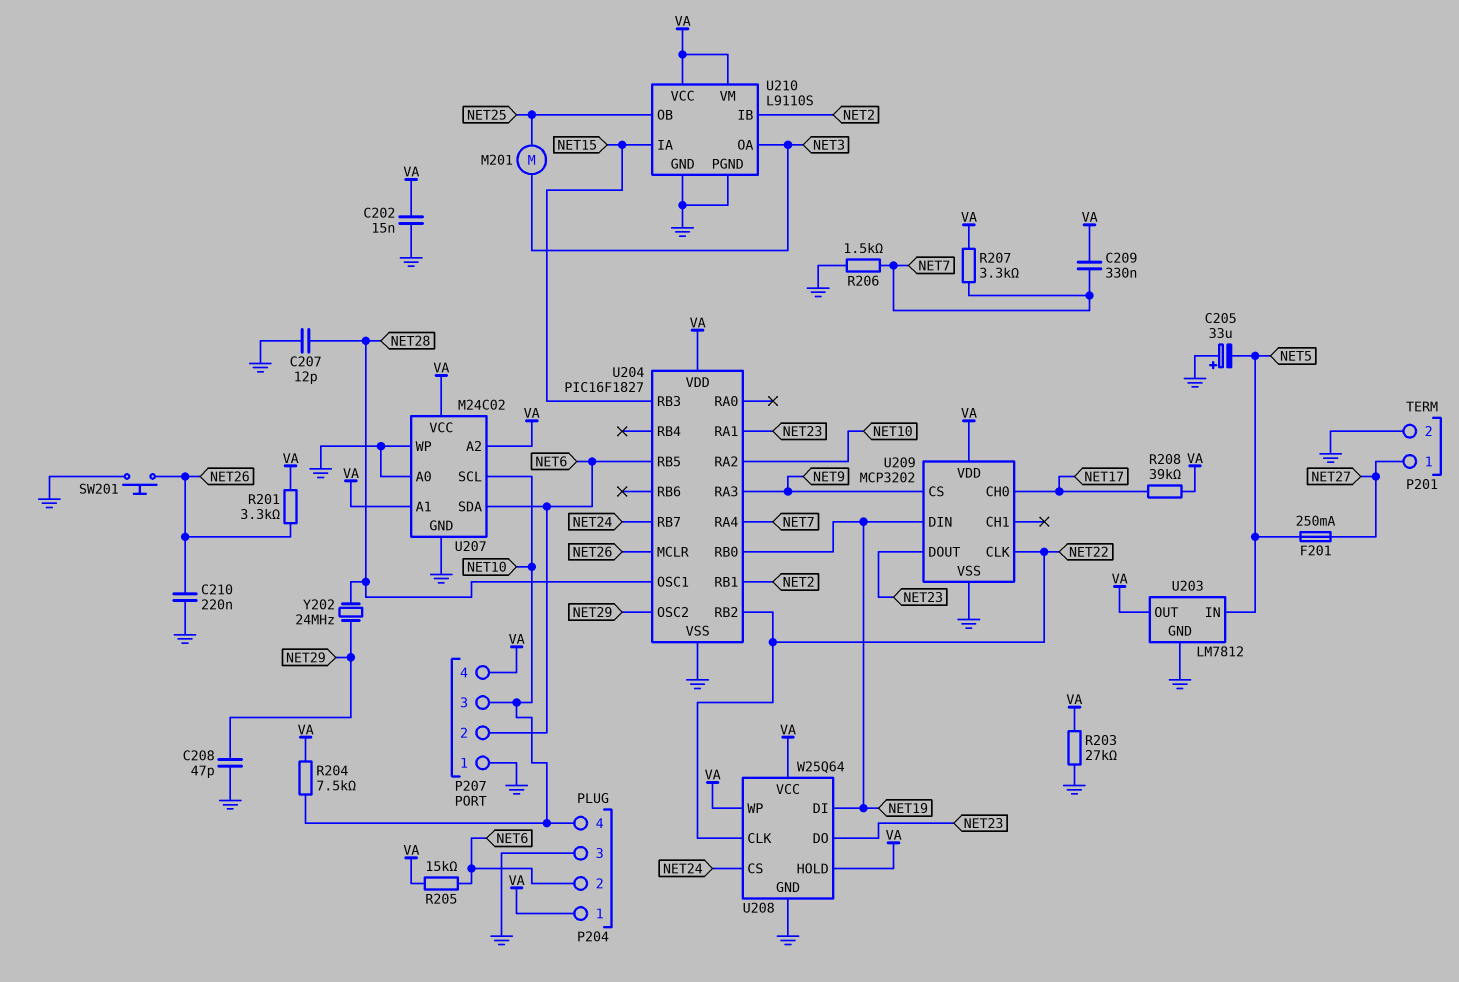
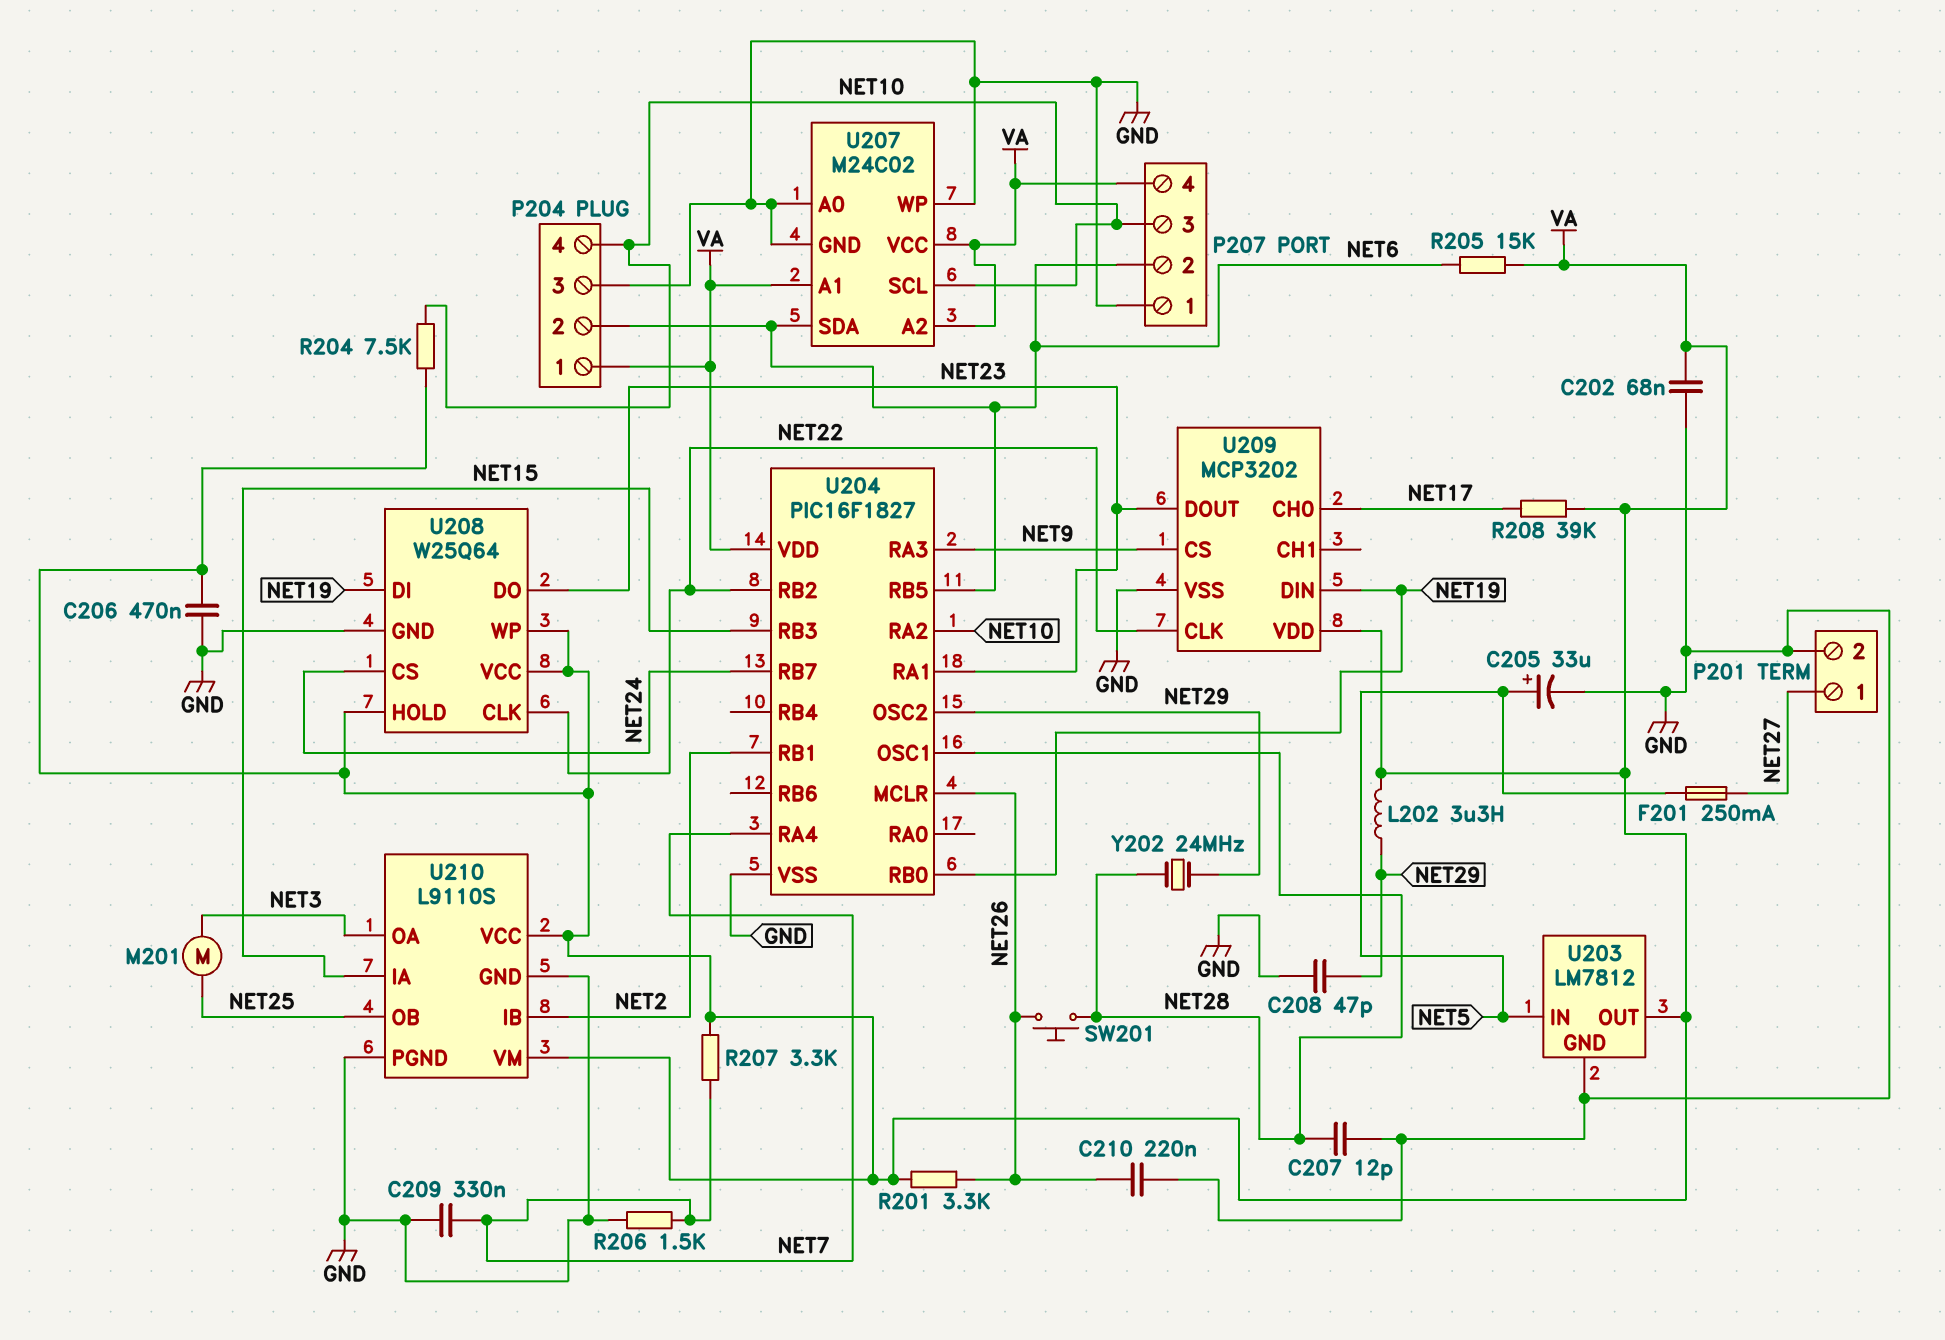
C202: 15nF (GND, VA) -> 68nF (GND, VA)
C205: 33uF (plus GND, minus NET5) -> 33uF (plus NET5, minus GND)
C206: none -> 470nF (GND, VA)
C209: 330nF (NET7, VA) -> 330nF (GND, NET7)
L202: none -> 3.3uH (NET29, VA)
R203: 27k (GND, VA) -> none
SW201: button (GND, NET26) -> button (NET26, NET28)

